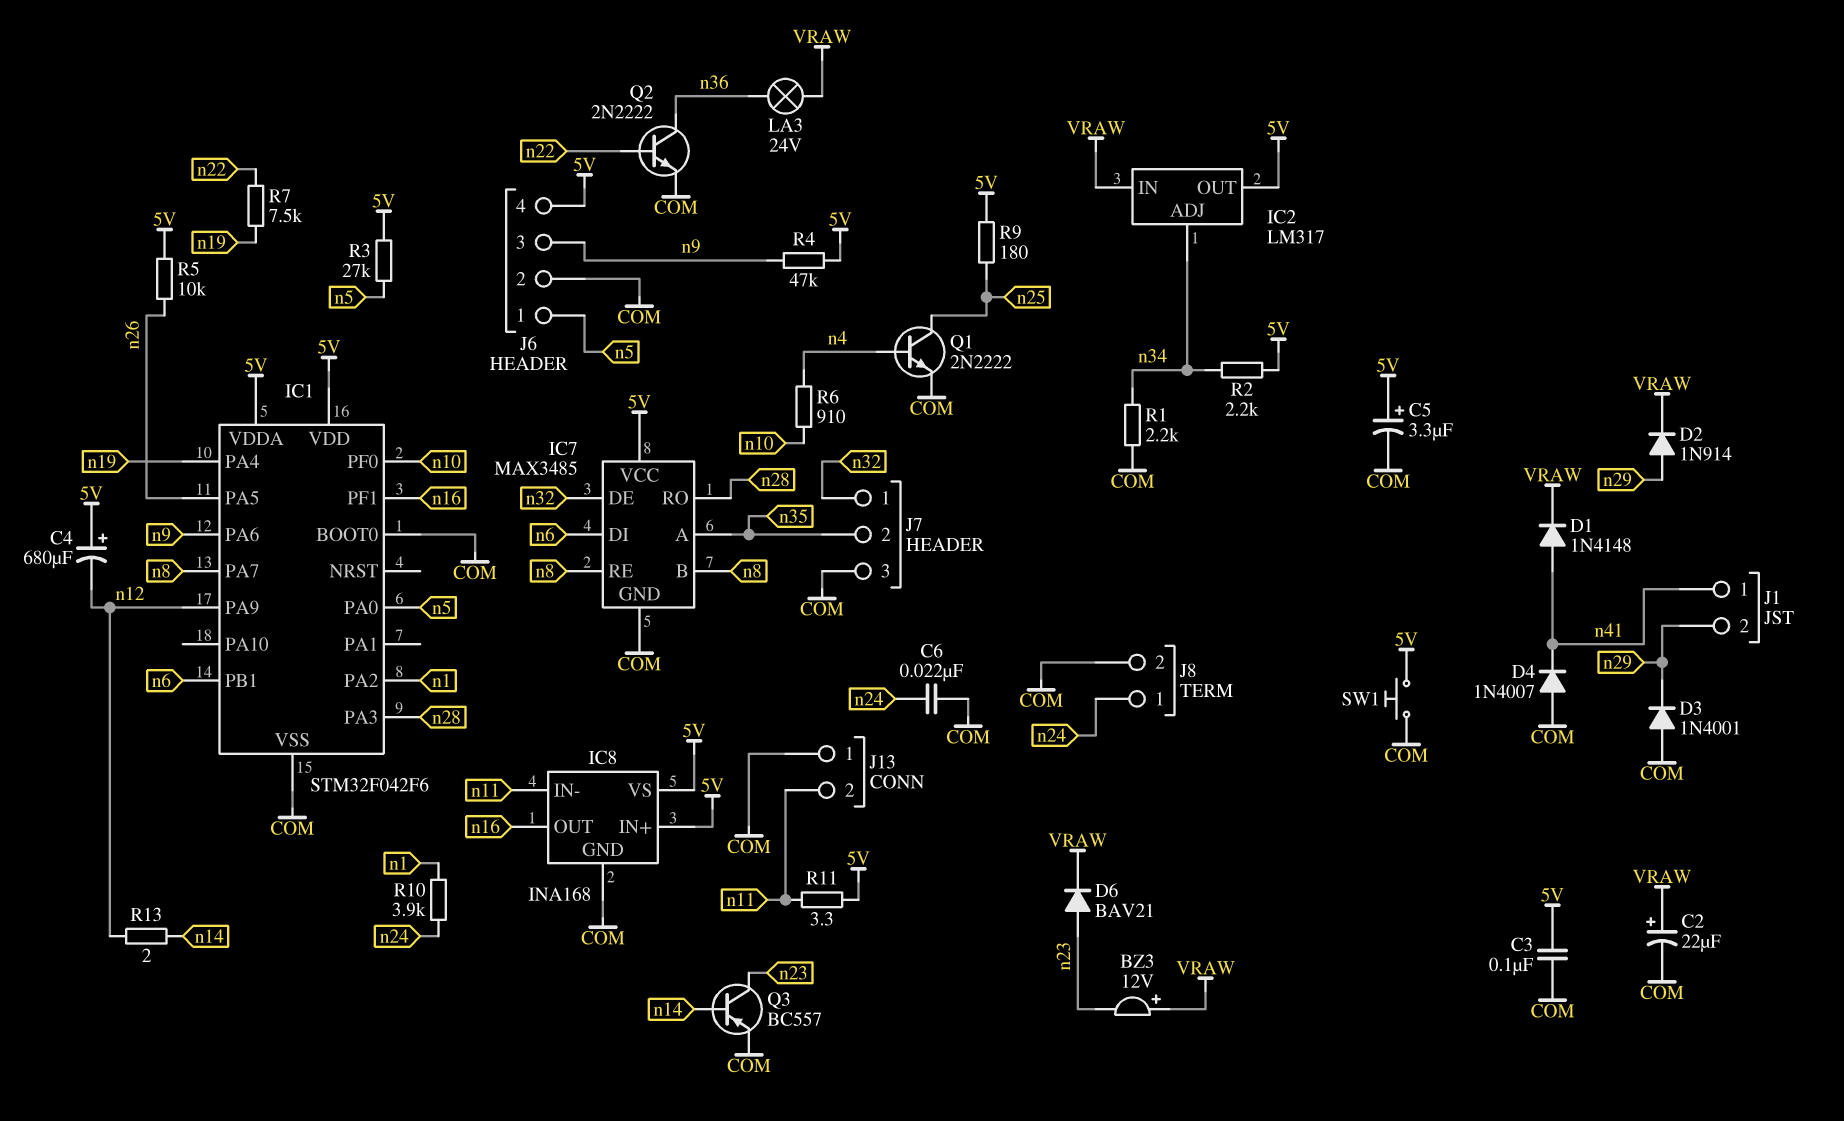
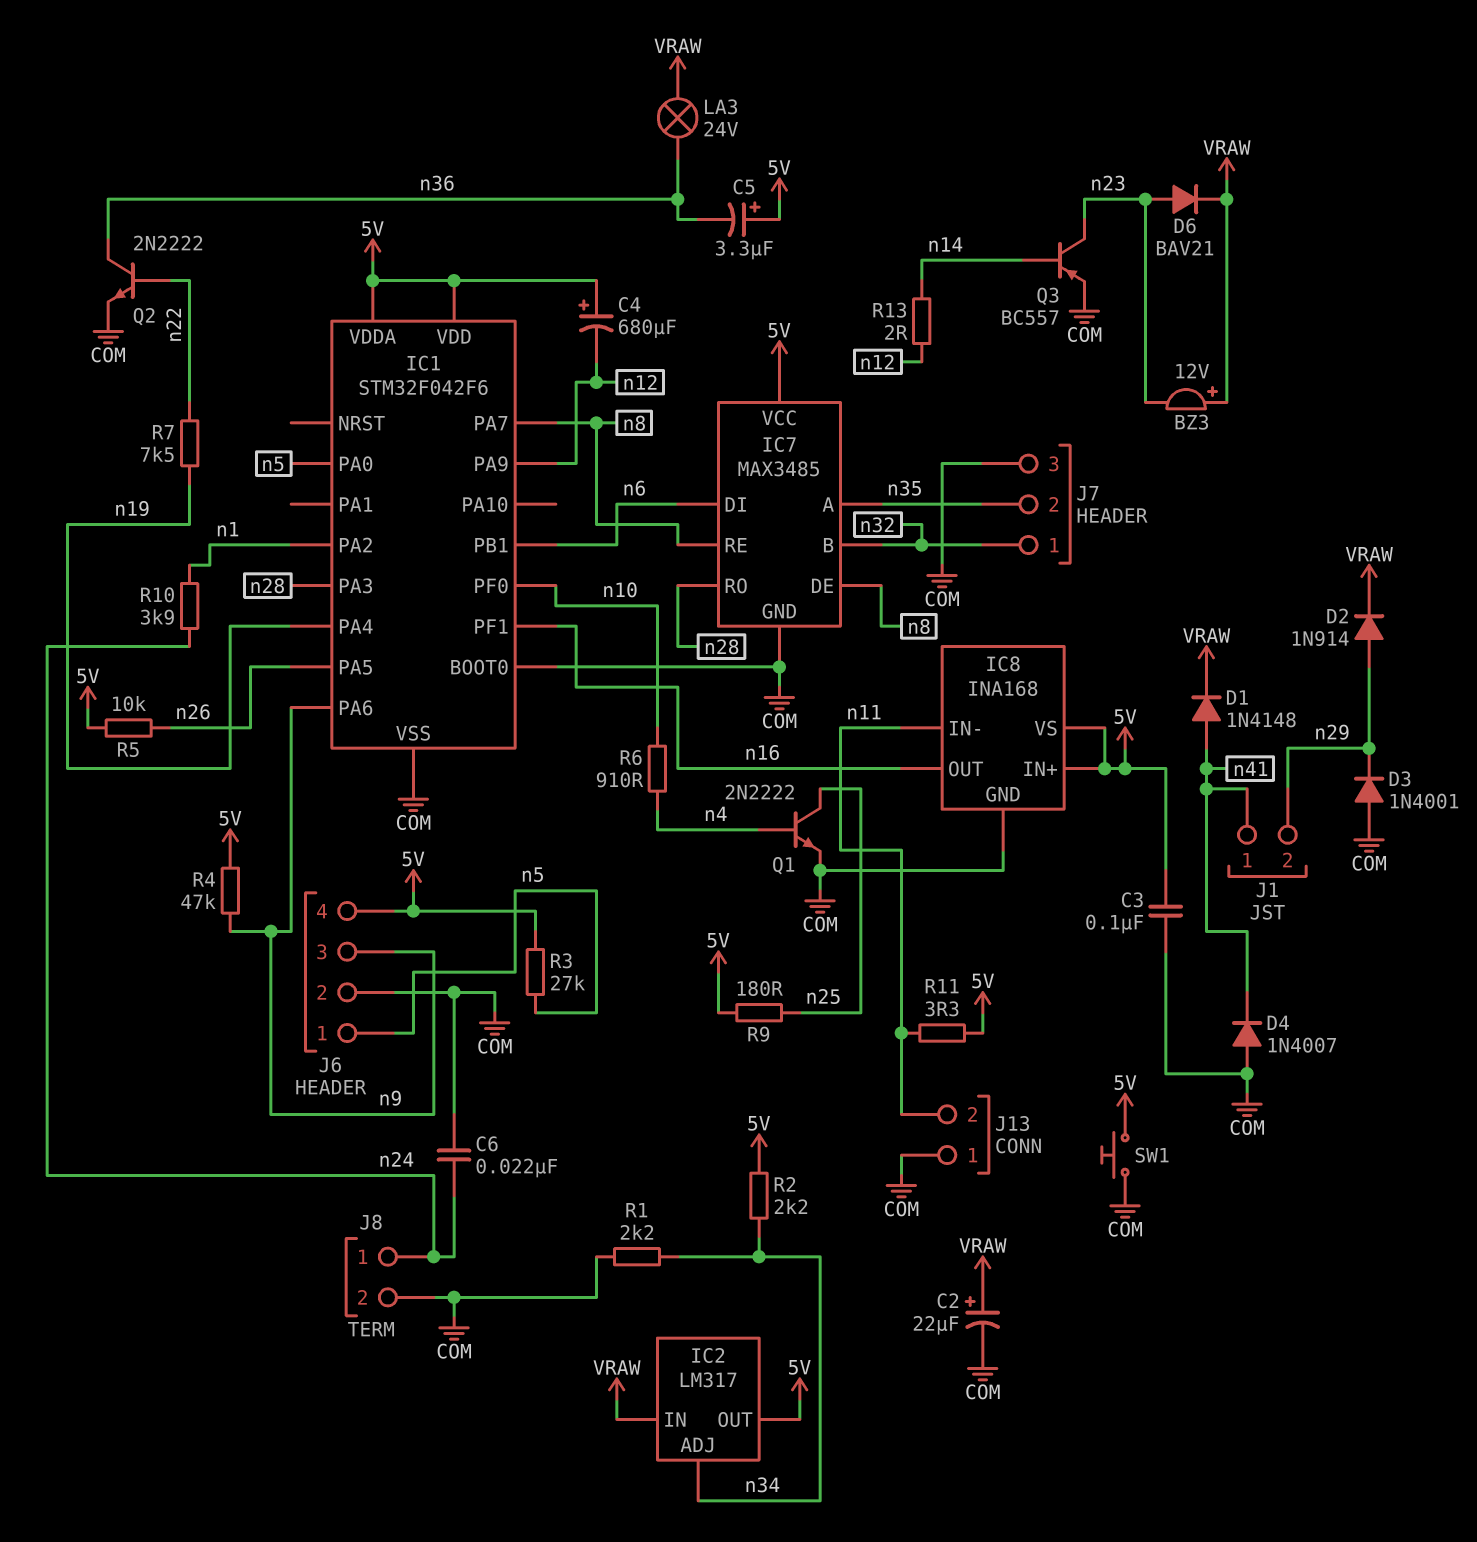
C5: 3.3uF (plus 5V, minus COM) -> 3.3uF (plus 5V, minus n36)
IC7 pin B: n8 -> n32
IC7 pin DE: n32 -> n8

